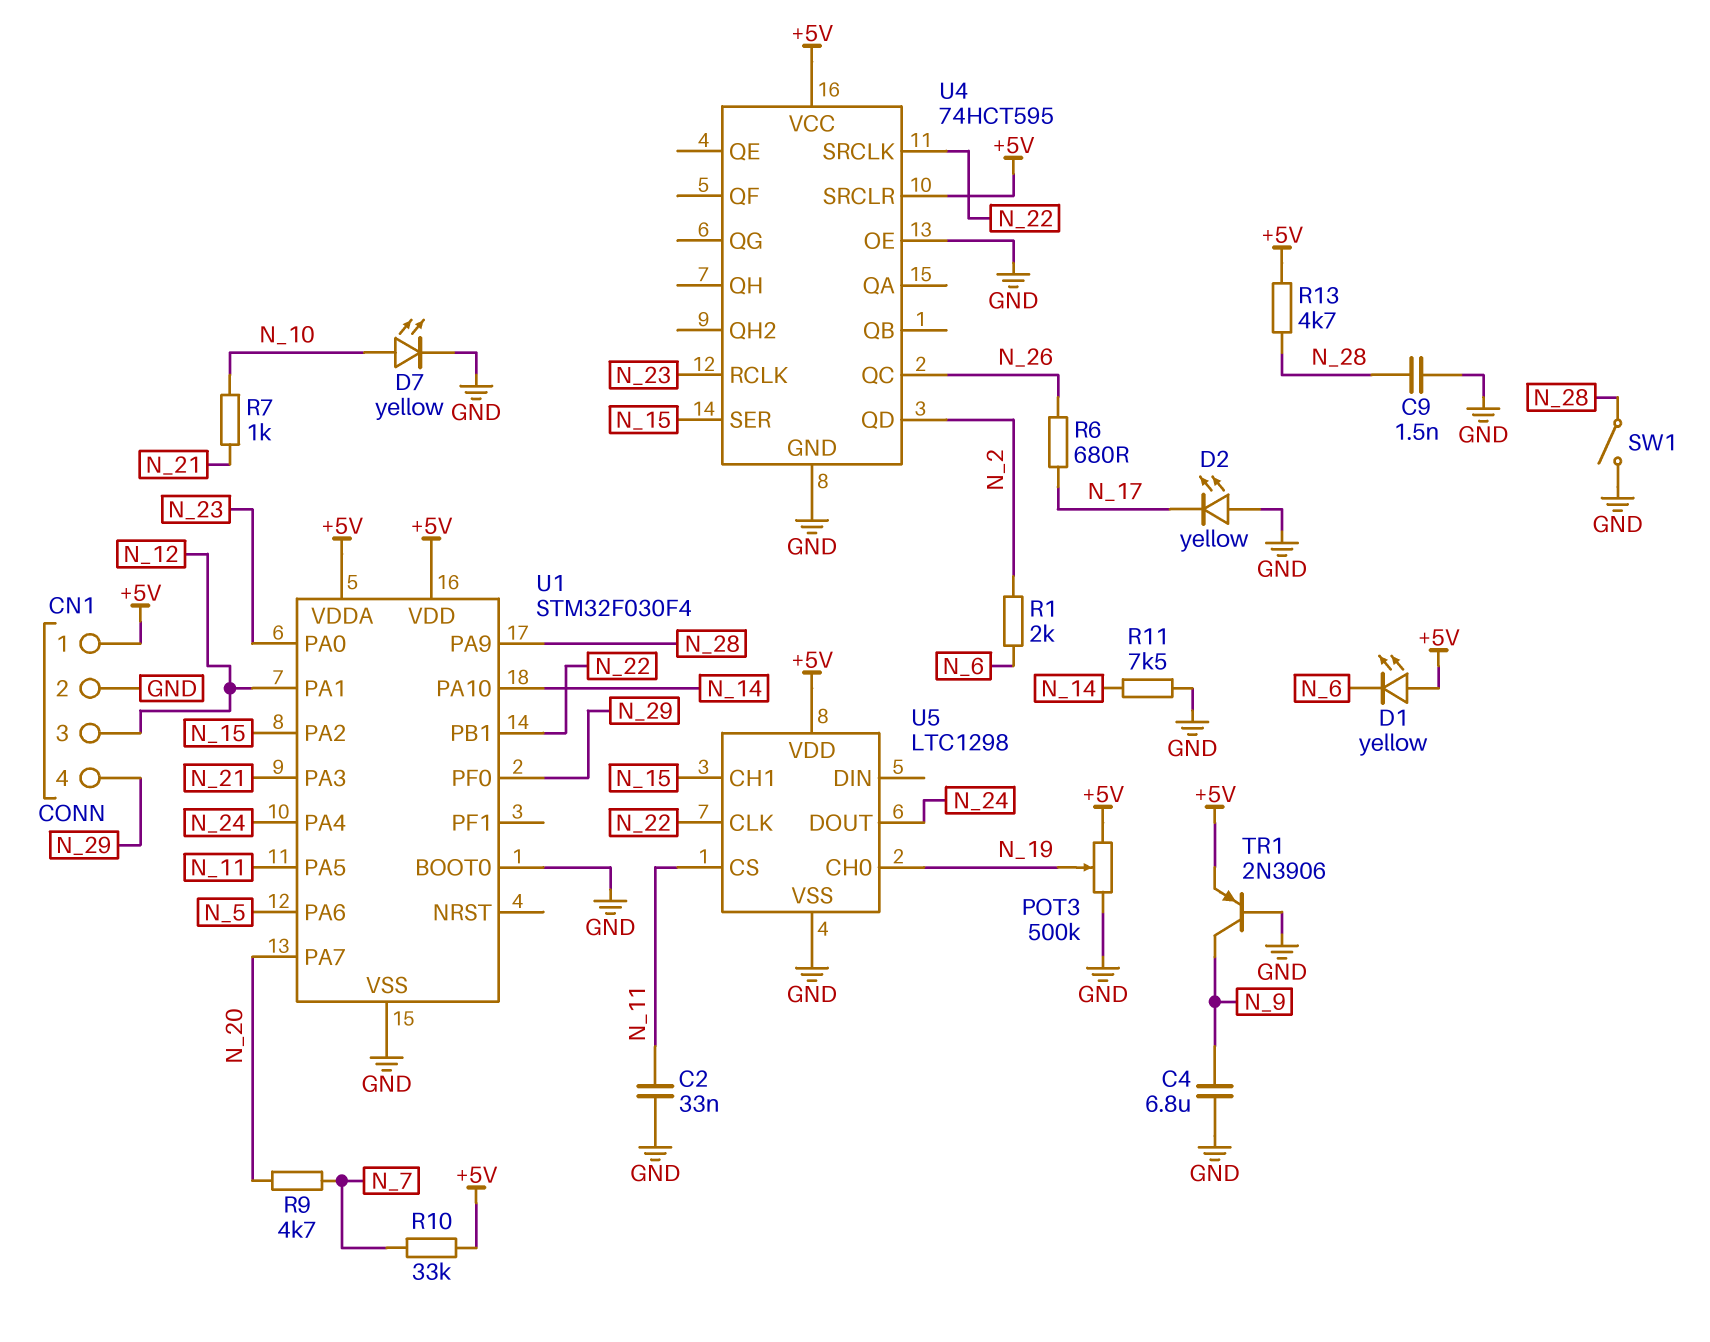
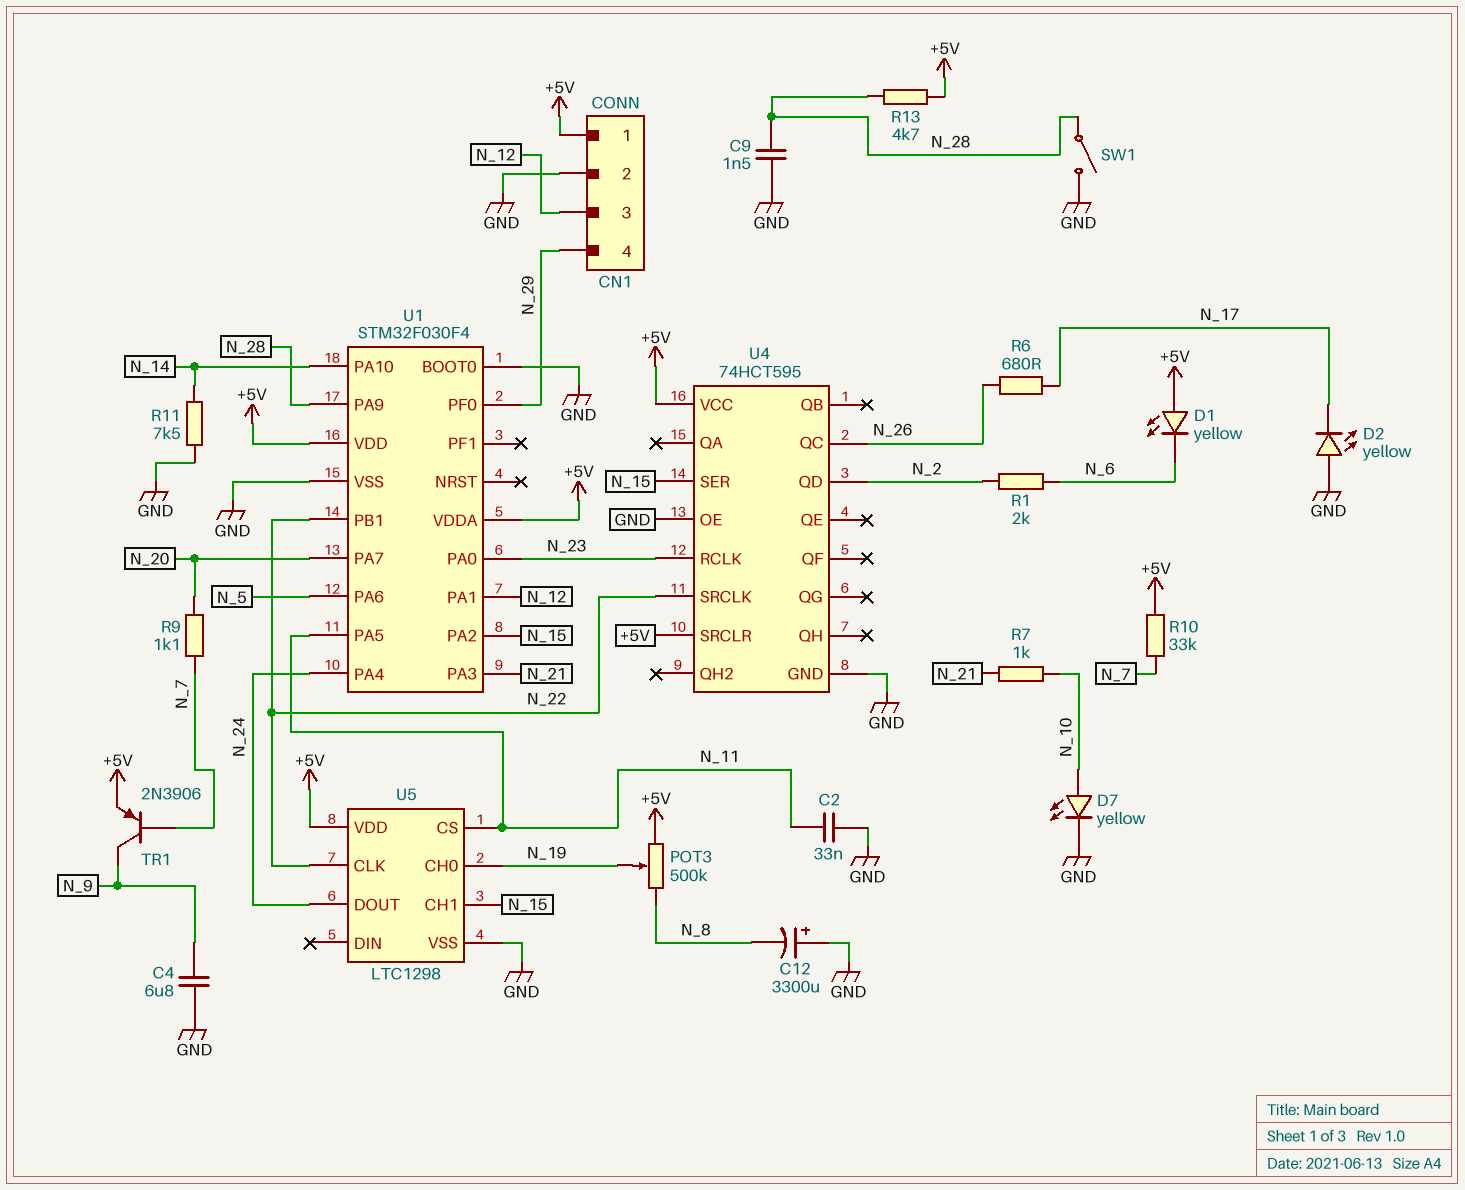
C12: none -> 3300uF (plus GND, minus N_8)
POT3: 500k (+5V, GND, wiper N_19) -> 500k (+5V, N_8, wiper N_19)
R9: 4.7k (N_7, N_20) -> 1.1k (N_7, N_20)
TR1: PNP 2N3906 (B GND, C N_9, E +5V) -> PNP 2N3906 (B N_7, C N_9, E +5V)

